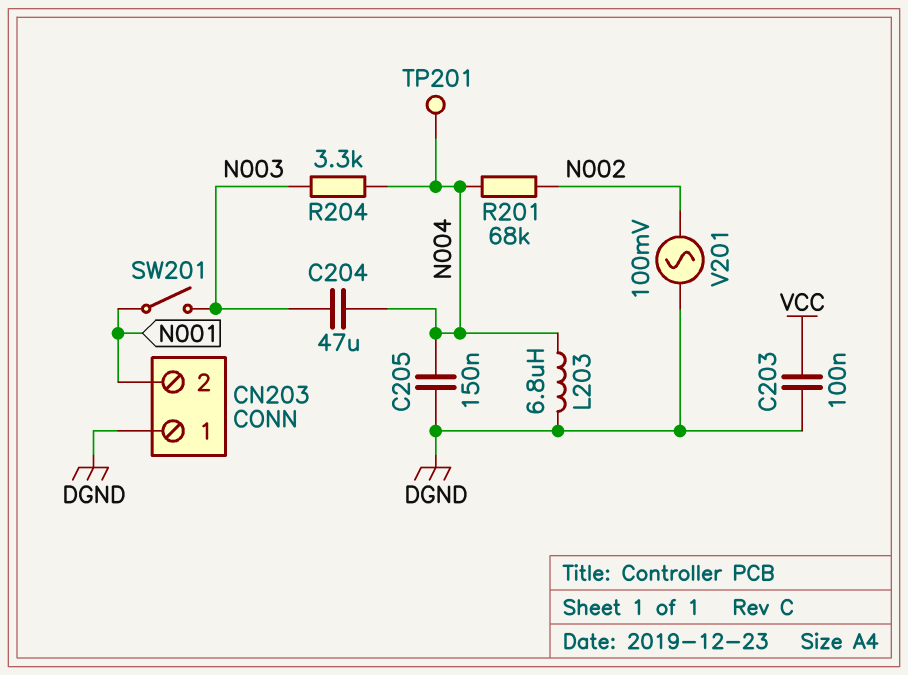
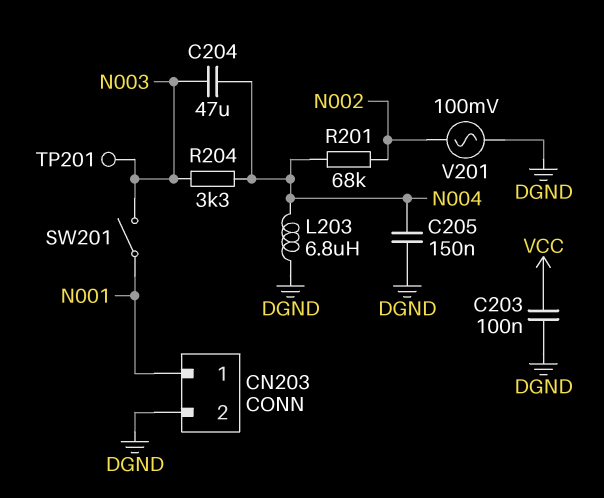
CN203 pin 1: DGND -> N001
CN203 pin 2: N001 -> DGND
TP201: test point (N004) -> test point (N003)

